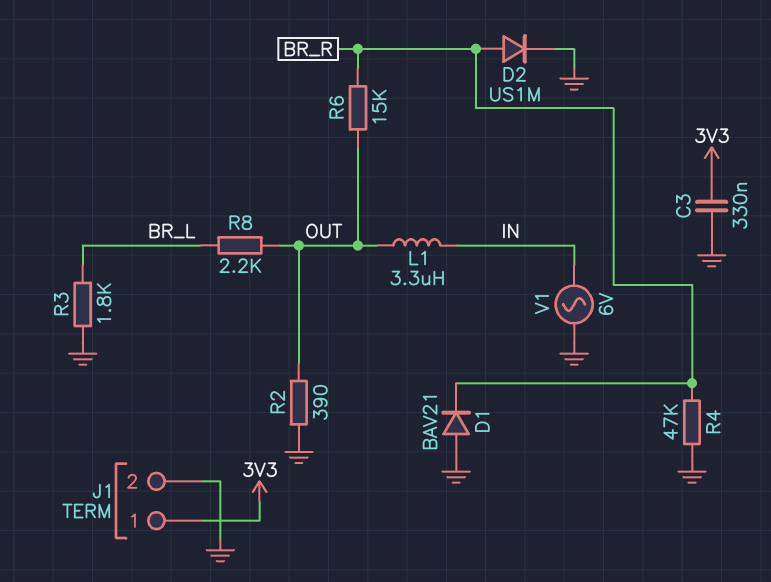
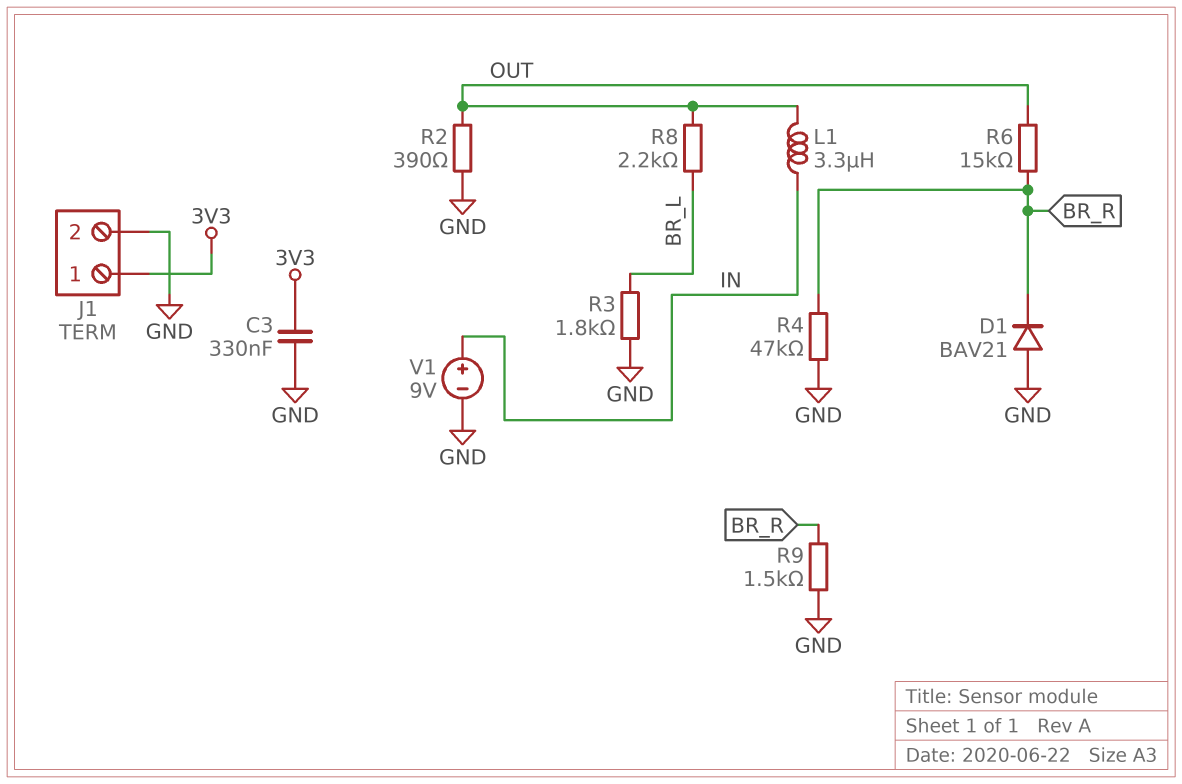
D2: diode US1M (A BR_R, K GND) -> none
R9: none -> 1.5k (BR_R, GND)
V1: AC 6V (GND, IN) -> 9V (plus IN, minus GND)

